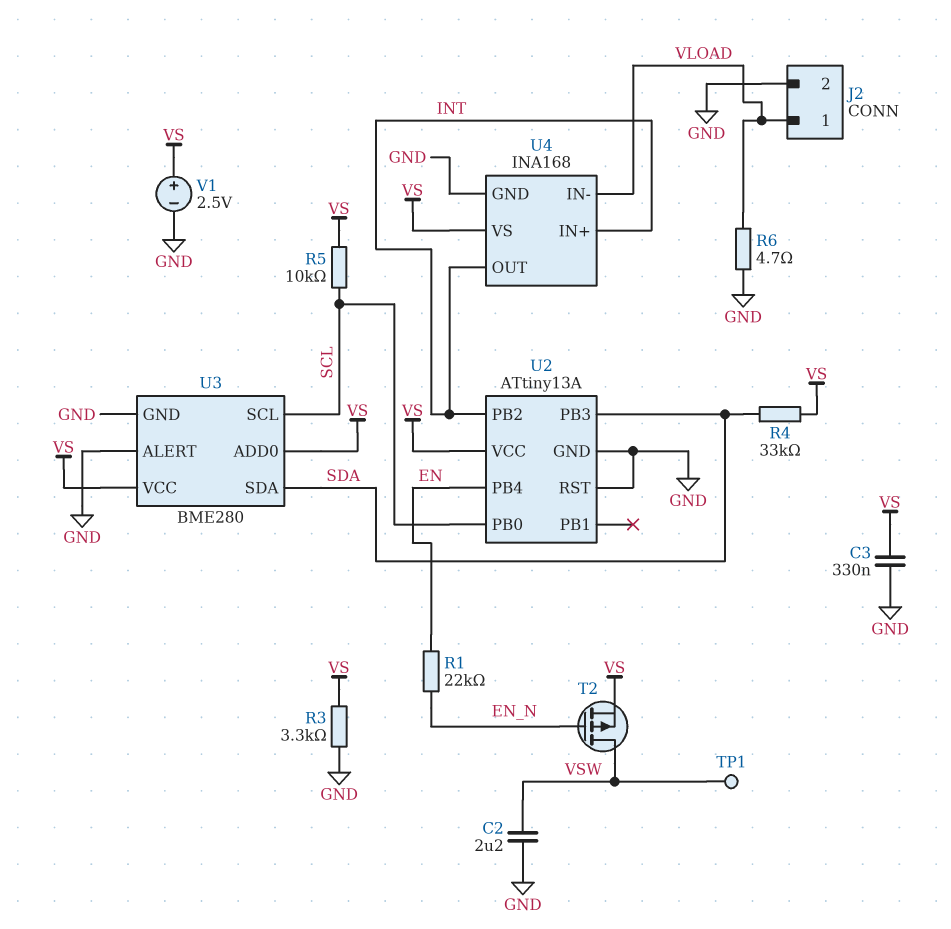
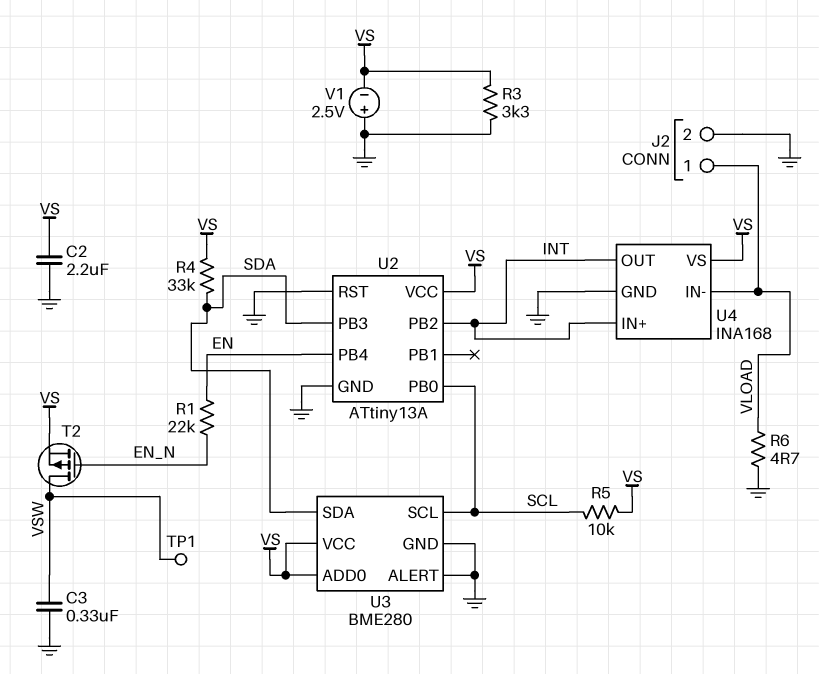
C2: 2.2uF (GND, VSW) -> 2.2uF (GND, VS)
C3: 330nF (GND, VS) -> 330nF (GND, VSW)
V1: 2.5V (plus VS, minus GND) -> 2.5V (plus GND, minus VS)

